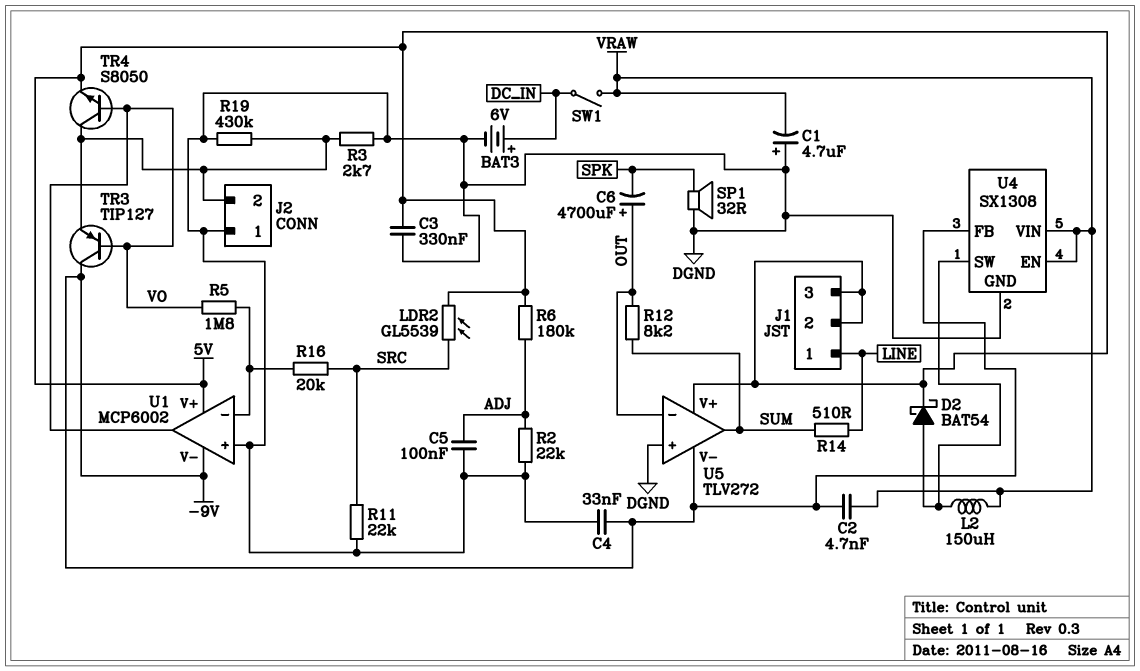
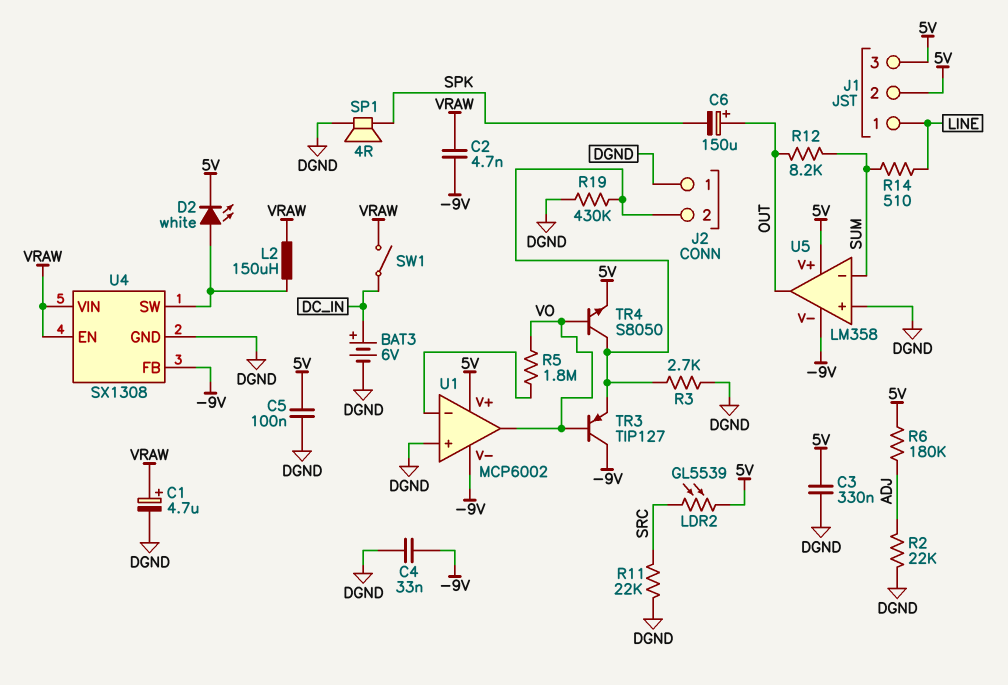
C1: 4.7uF (plus DGND, minus VRAW) -> 4.7uF (plus VRAW, minus DGND)
C5: 100nF (ADJ, DGND) -> 100nF (5V, DGND)
C6: 4700uF (plus OUT, minus SPK) -> 150uF (plus OUT, minus SPK)
D2: schottky BAT54 (A U4/SW, K 5V) -> LED white (A U4/SW, K 5V)
R16: 20k (SRC, U1/in-) -> none
SP1: speaker 32R (DGND, SPK) -> speaker 4R (DGND, SPK)
U5: TLV272 -> LM358
U5 pin in-: OUT -> SUM
U5 pin out: SUM -> OUT

